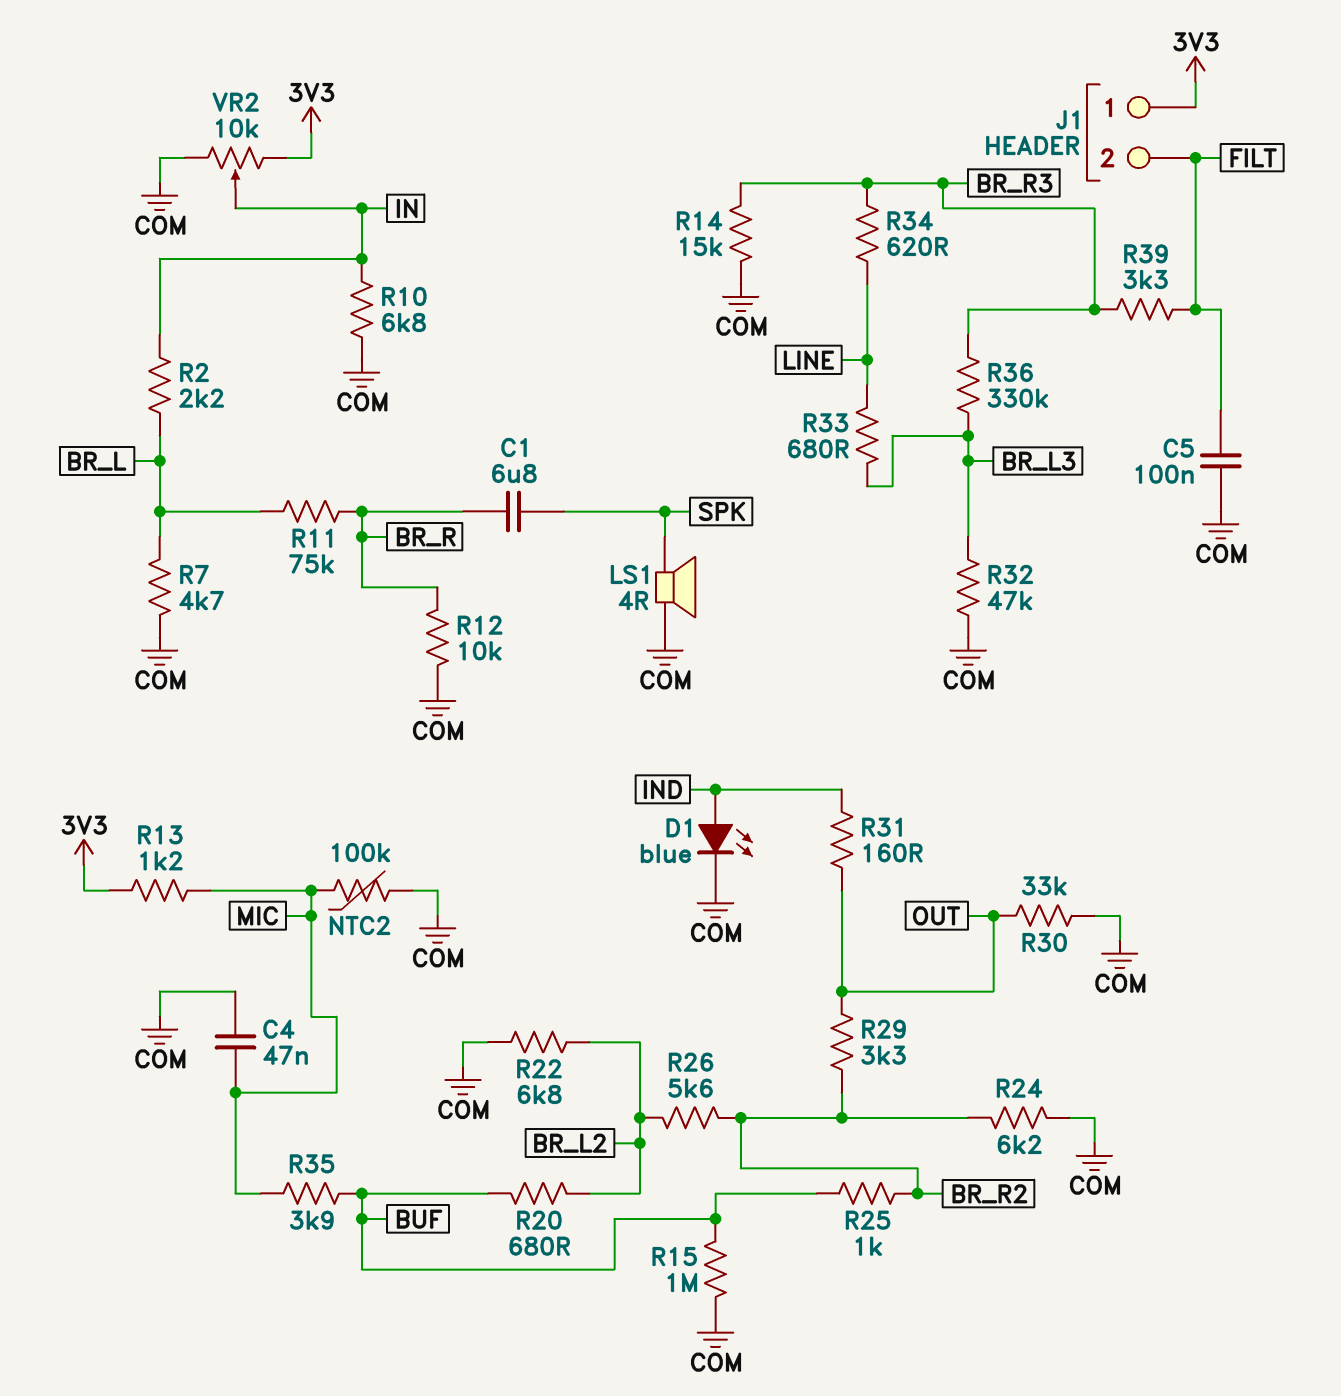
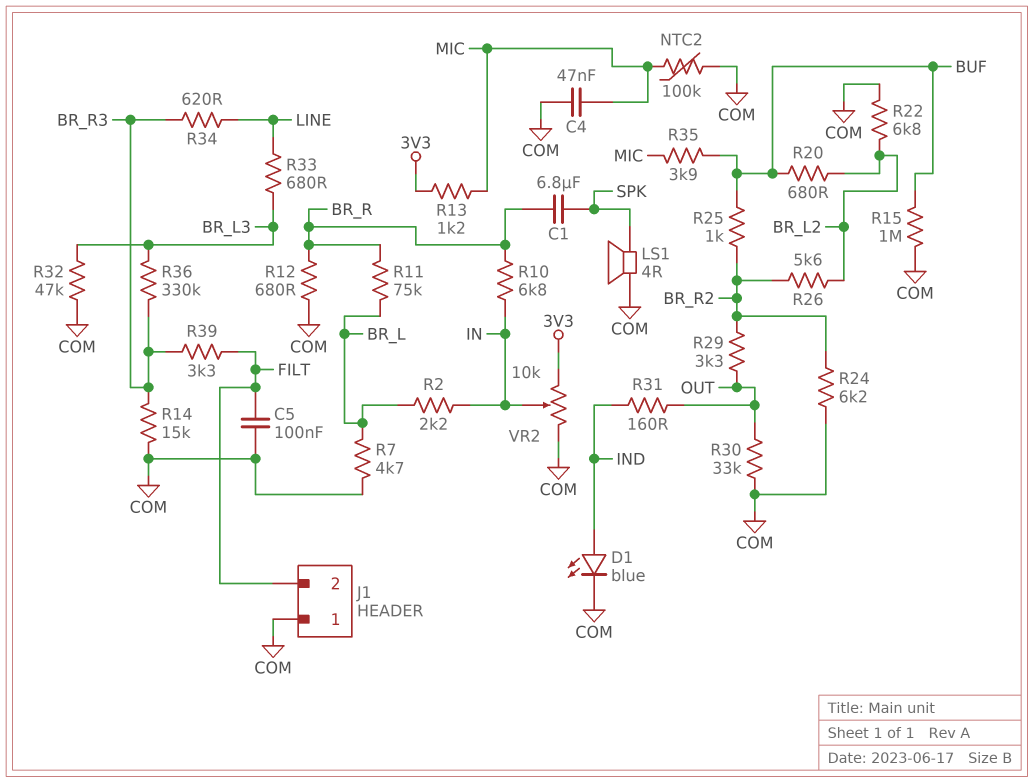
J1 pin 1: 3V3 -> COM
R10: 6.8k (COM, IN) -> 6.8k (BR_R, IN)
R12: 10k (BR_R, COM) -> 680 (BR_R, COM)

